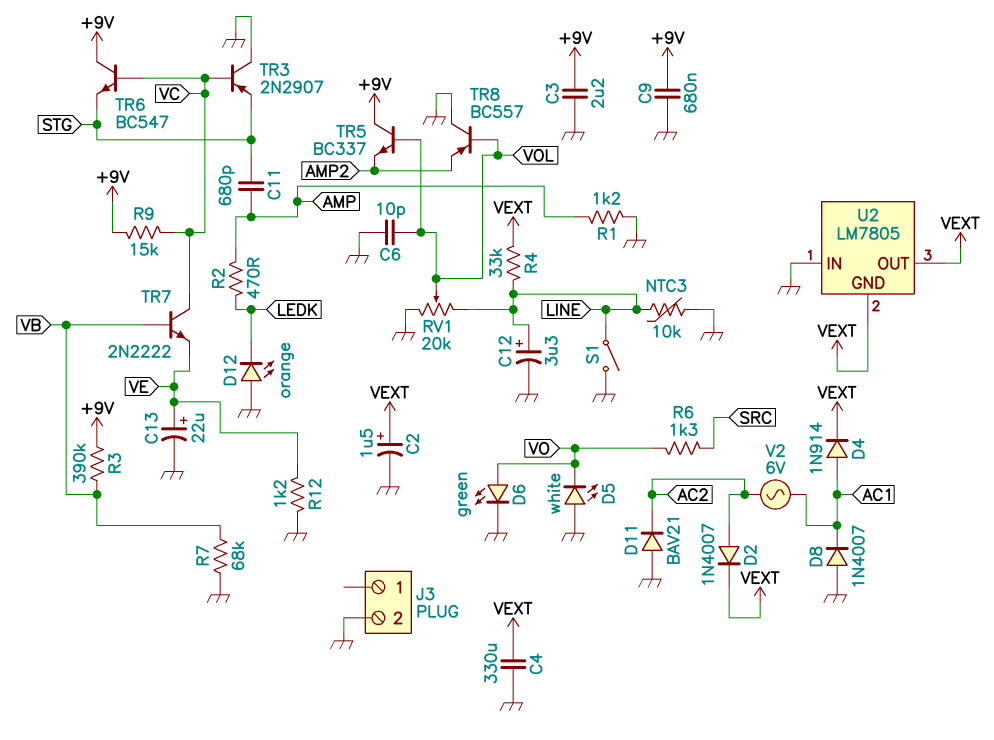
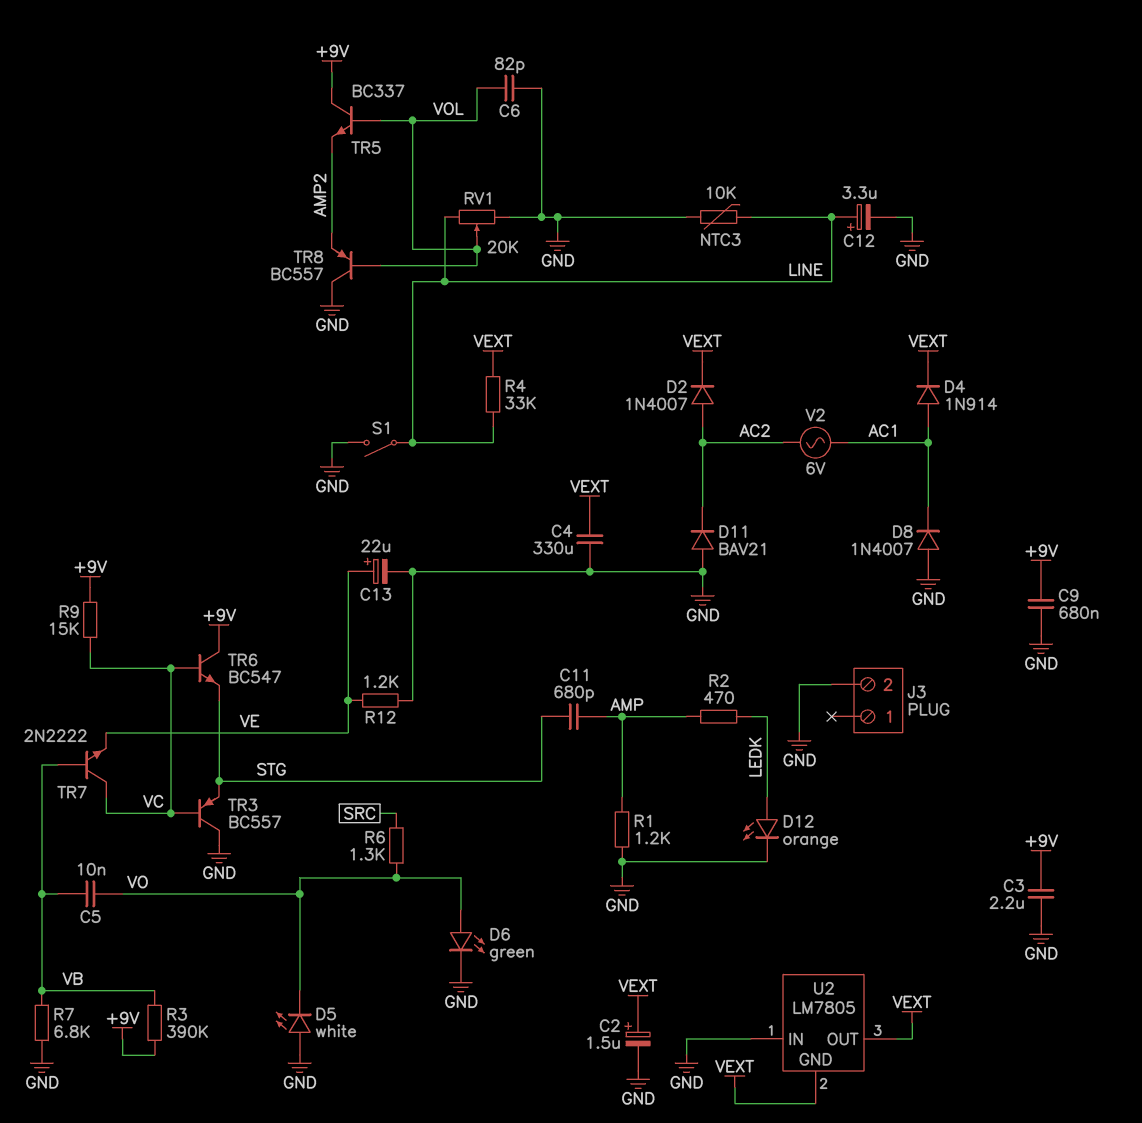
C5: none -> 10nF (VB, VO)
C6: 10pF (GND, VOL) -> 82pF (GND, VOL)
D12: LED orange (A GND, K LEDK) -> LED orange (A LEDK, K GND)
R7: 68k (GND, VB) -> 6.8k (GND, VB)
TR3: PNP 2N2907 (B VC, C GND, E STG) -> PNP BC557 (B VC, C GND, E STG)

